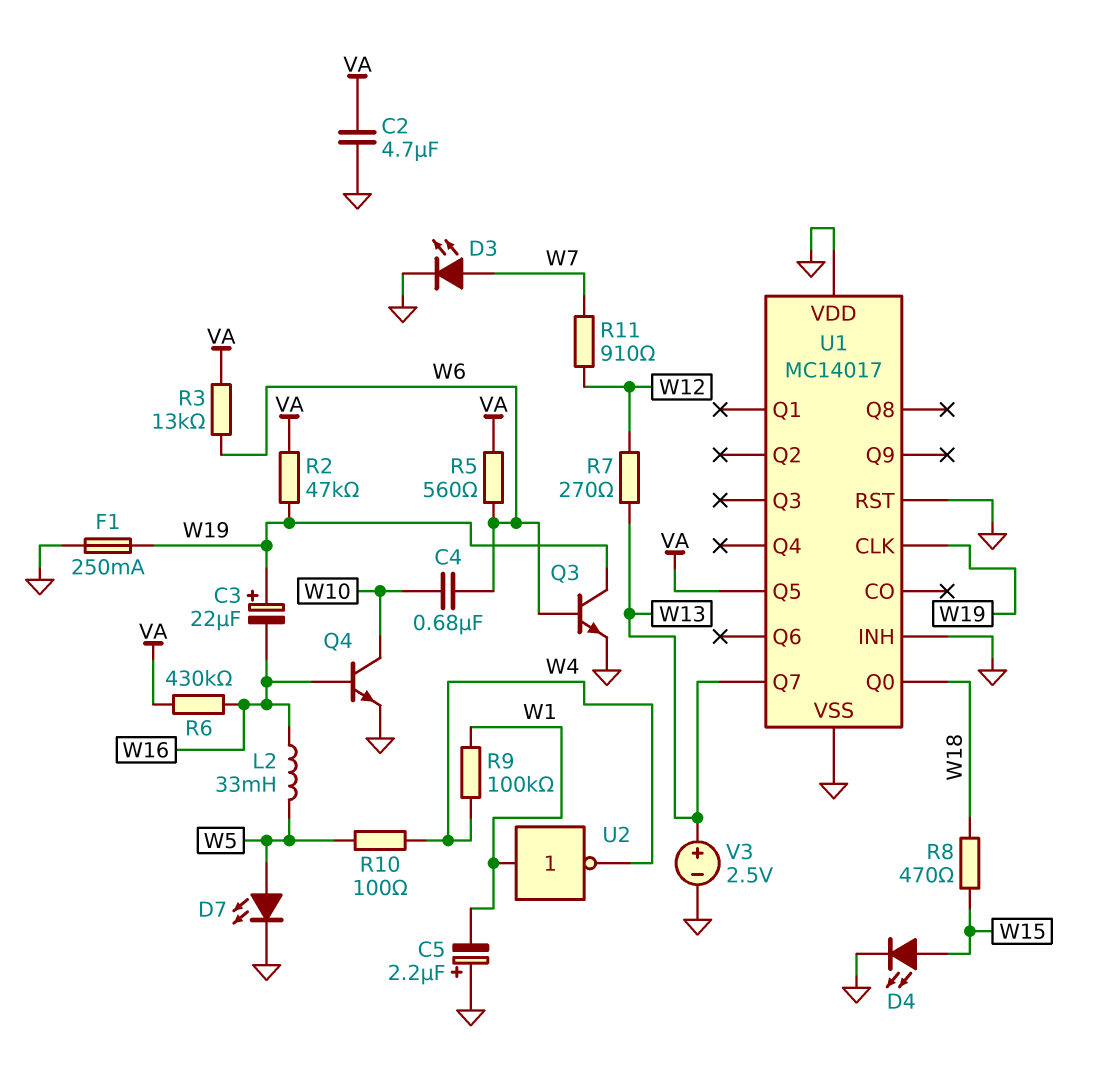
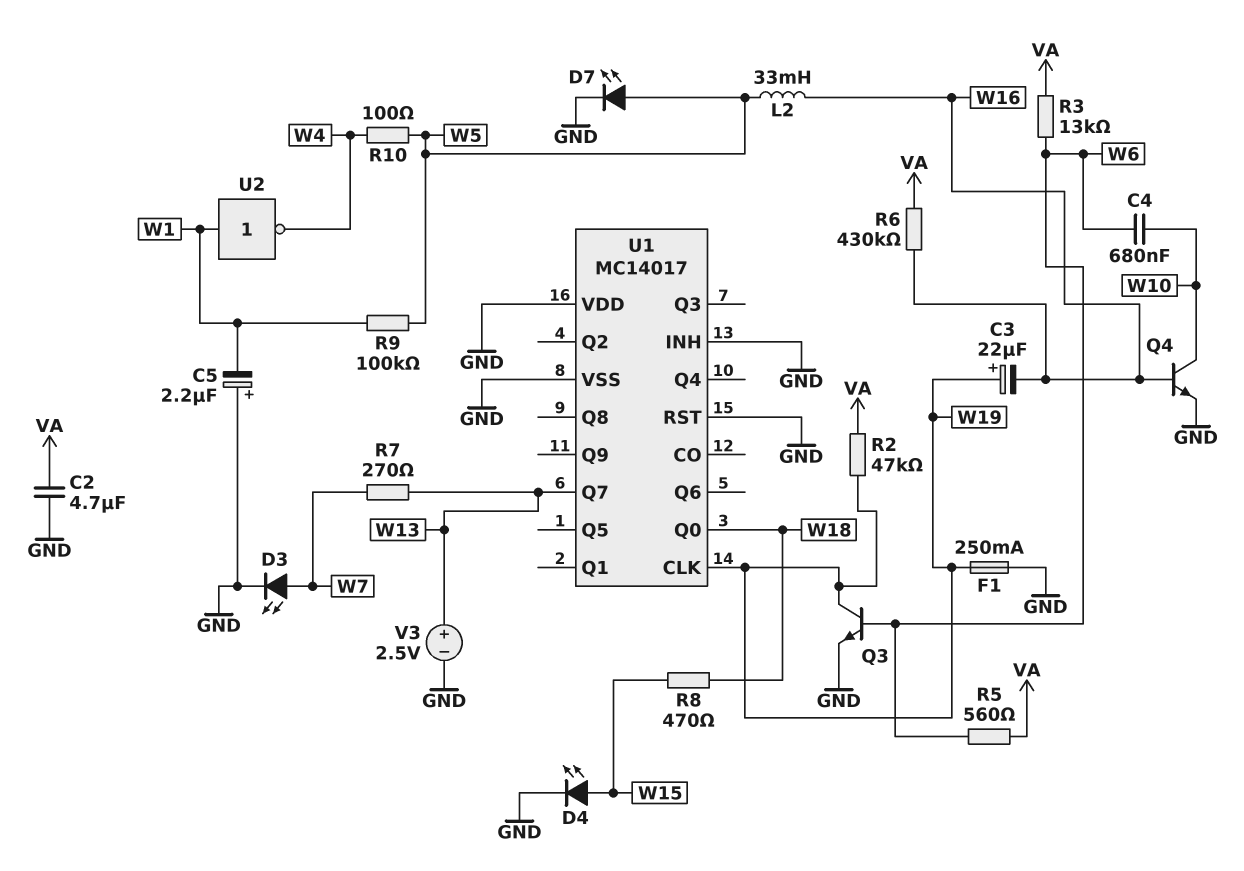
R7: 270 (W12, W13) -> 270 (W7, W13)
R9: 100k (W1, W4) -> 100k (W1, W5)
R11: 910 (W7, W12) -> none
U1 pin Q5: VA -> none

